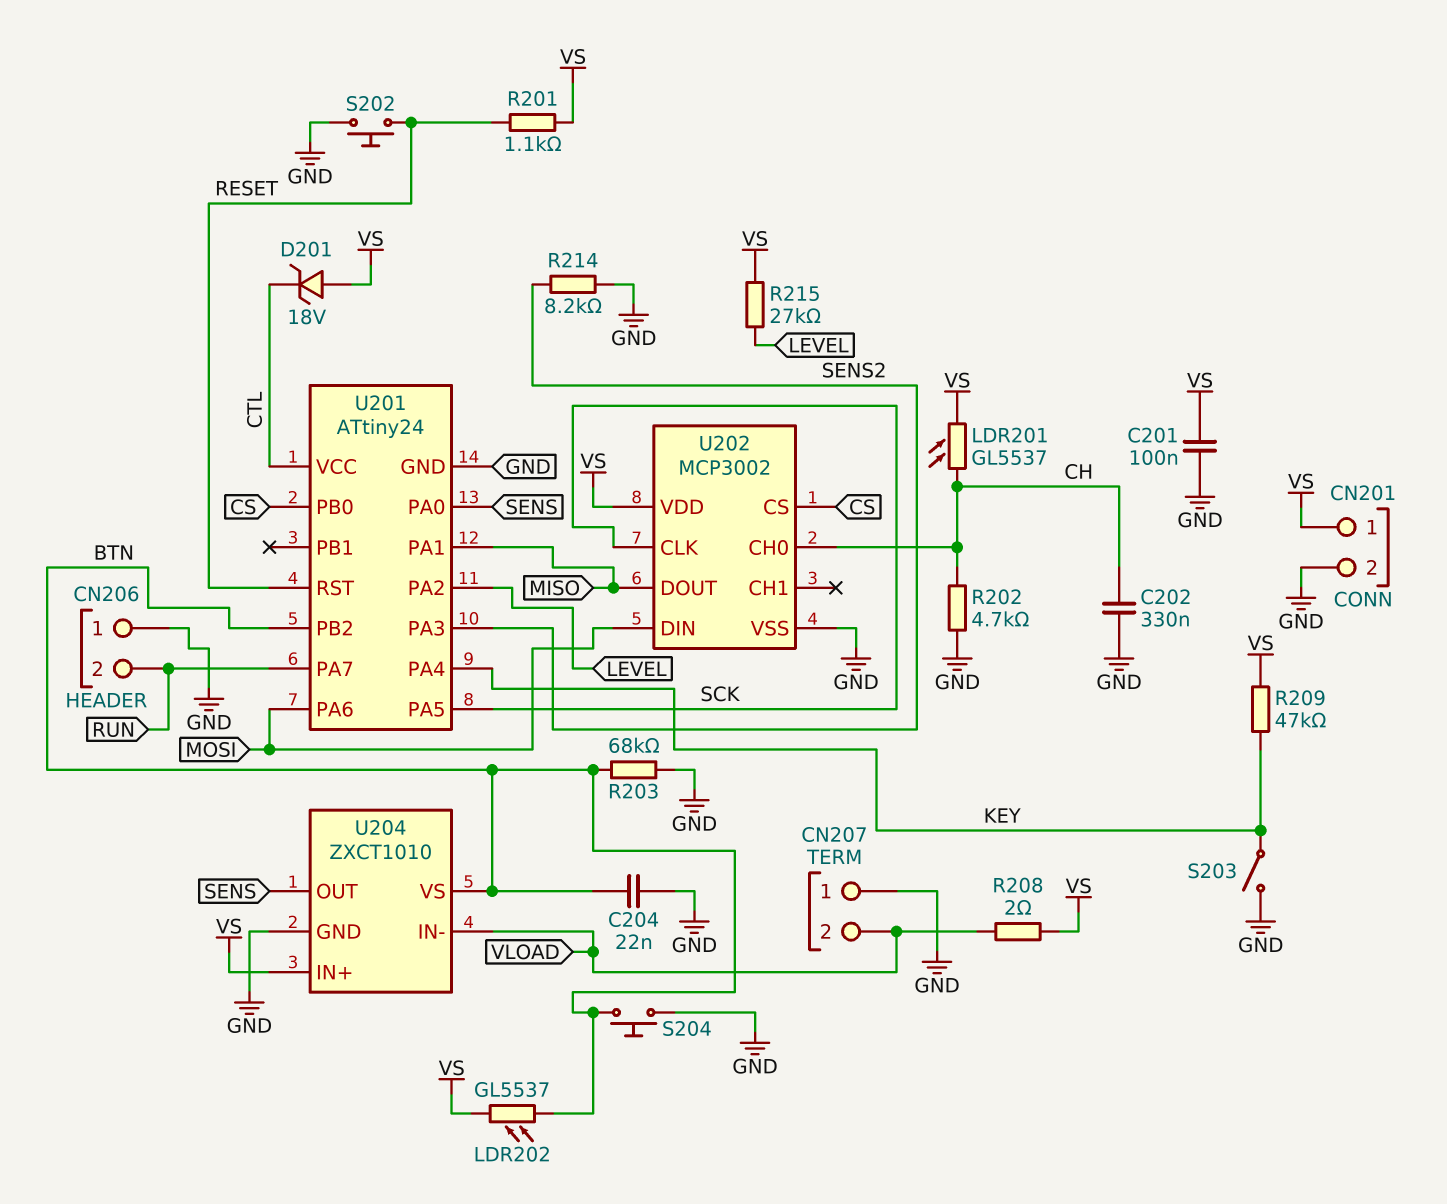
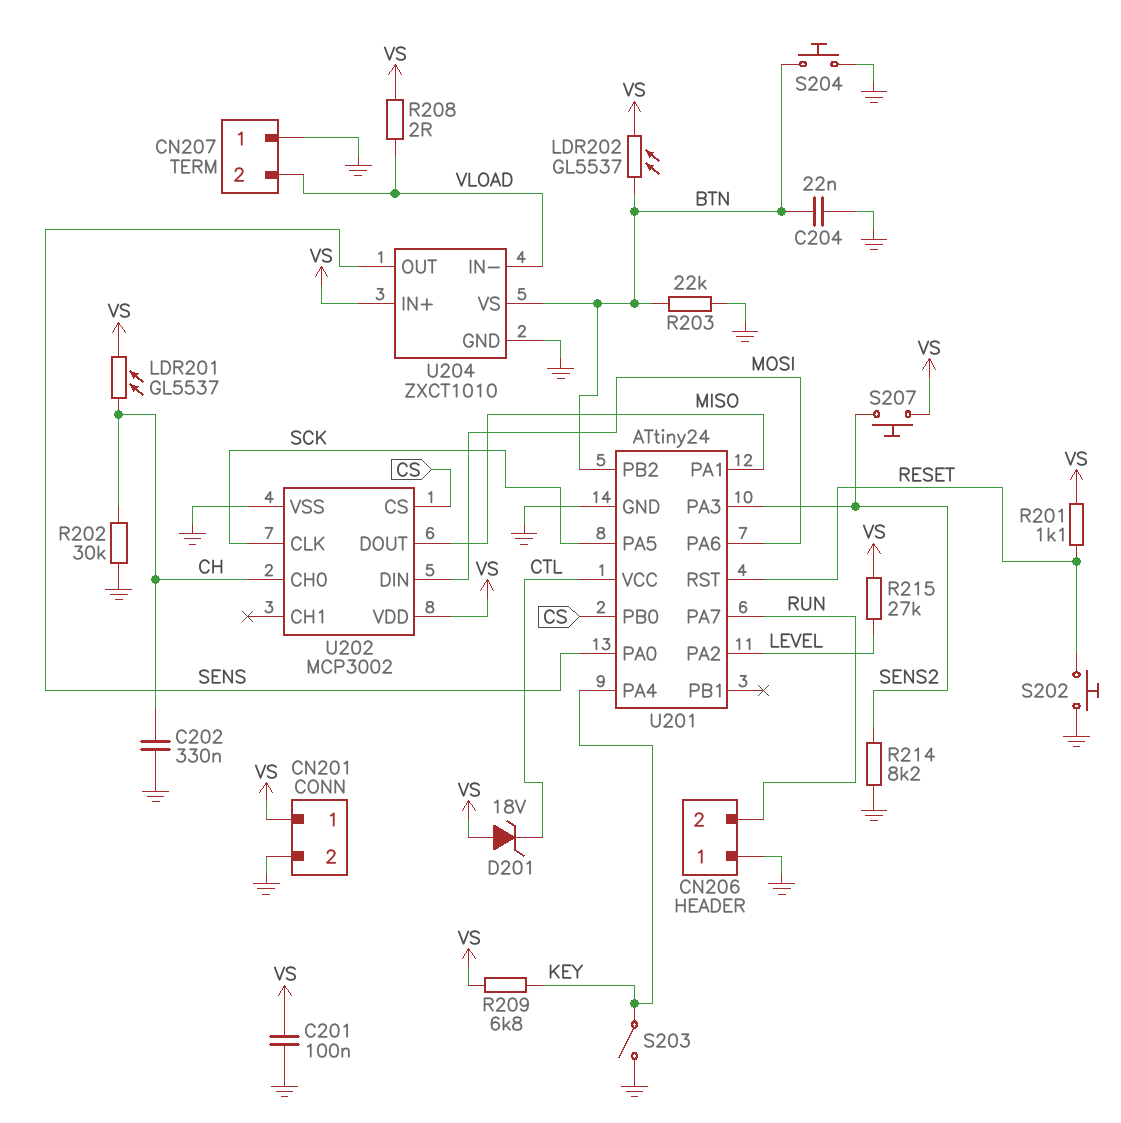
R202: 4.7k (CH, GND) -> 30k (CH, GND)
R203: 68k (BTN, GND) -> 22k (BTN, GND)
R209: 47k (KEY, VS) -> 6.8k (KEY, VS)
S207: none -> button (SENS2, VS)

